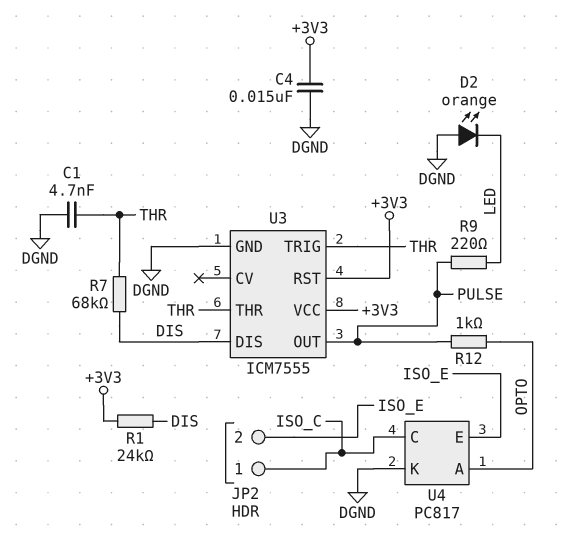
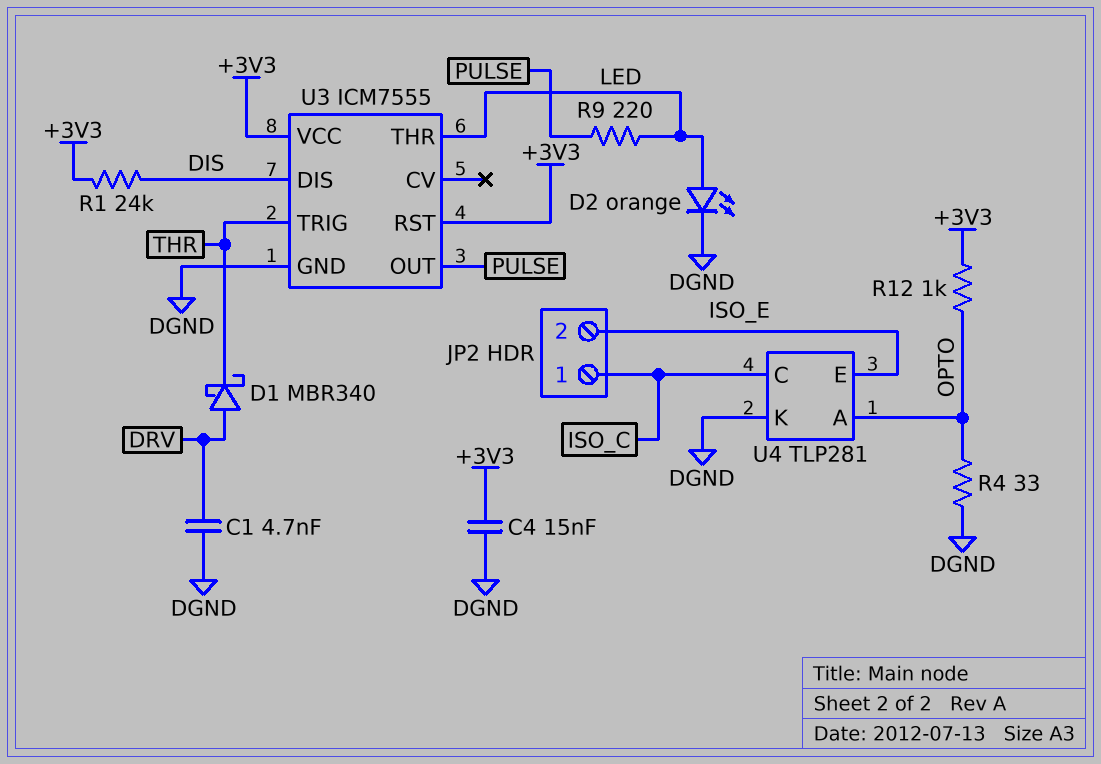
C1: 4.7nF (DGND, THR) -> 4.7nF (DGND, DRV)
D1: none -> schottky MBR340 (A DRV, K THR)
D2: LED orange (A DGND, K LED) -> LED orange (A LED, K DGND)
R4: none -> 33 (DGND, OPTO)
R7: 68k (DIS, THR) -> none
R12: 1k (OPTO, PULSE) -> 1k (+3V3, OPTO)
U3 pin THR: THR -> LED
U4: PC817 -> TLP281

